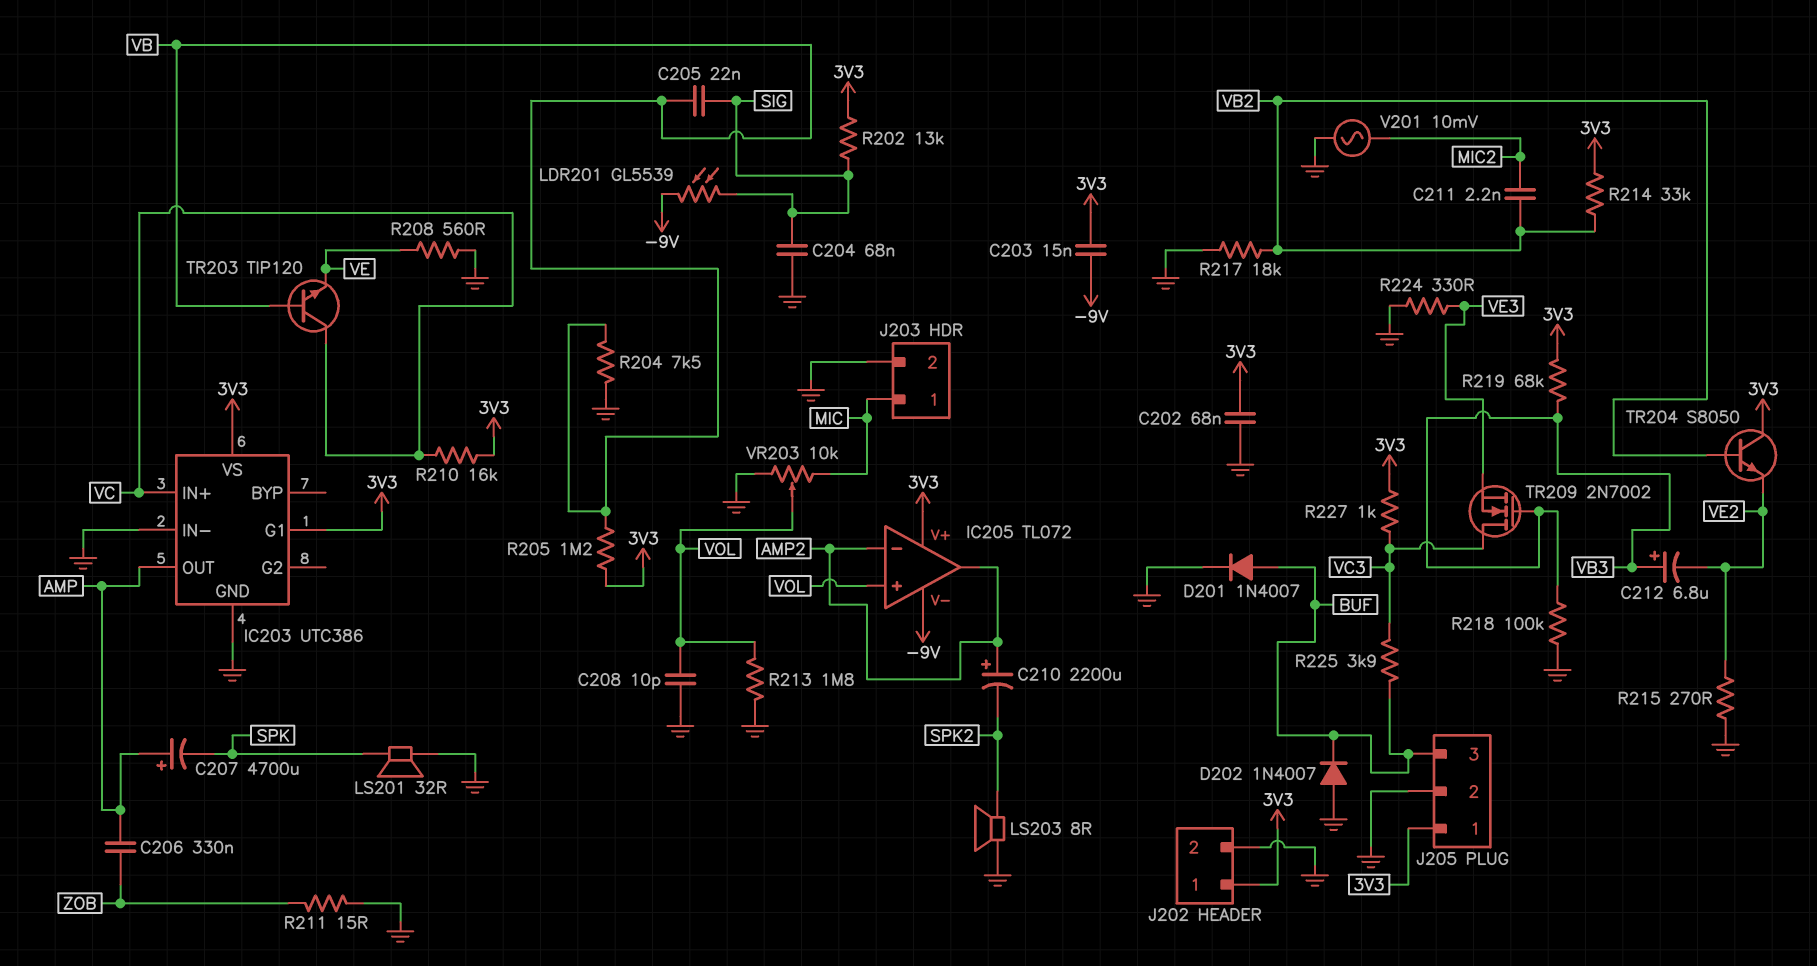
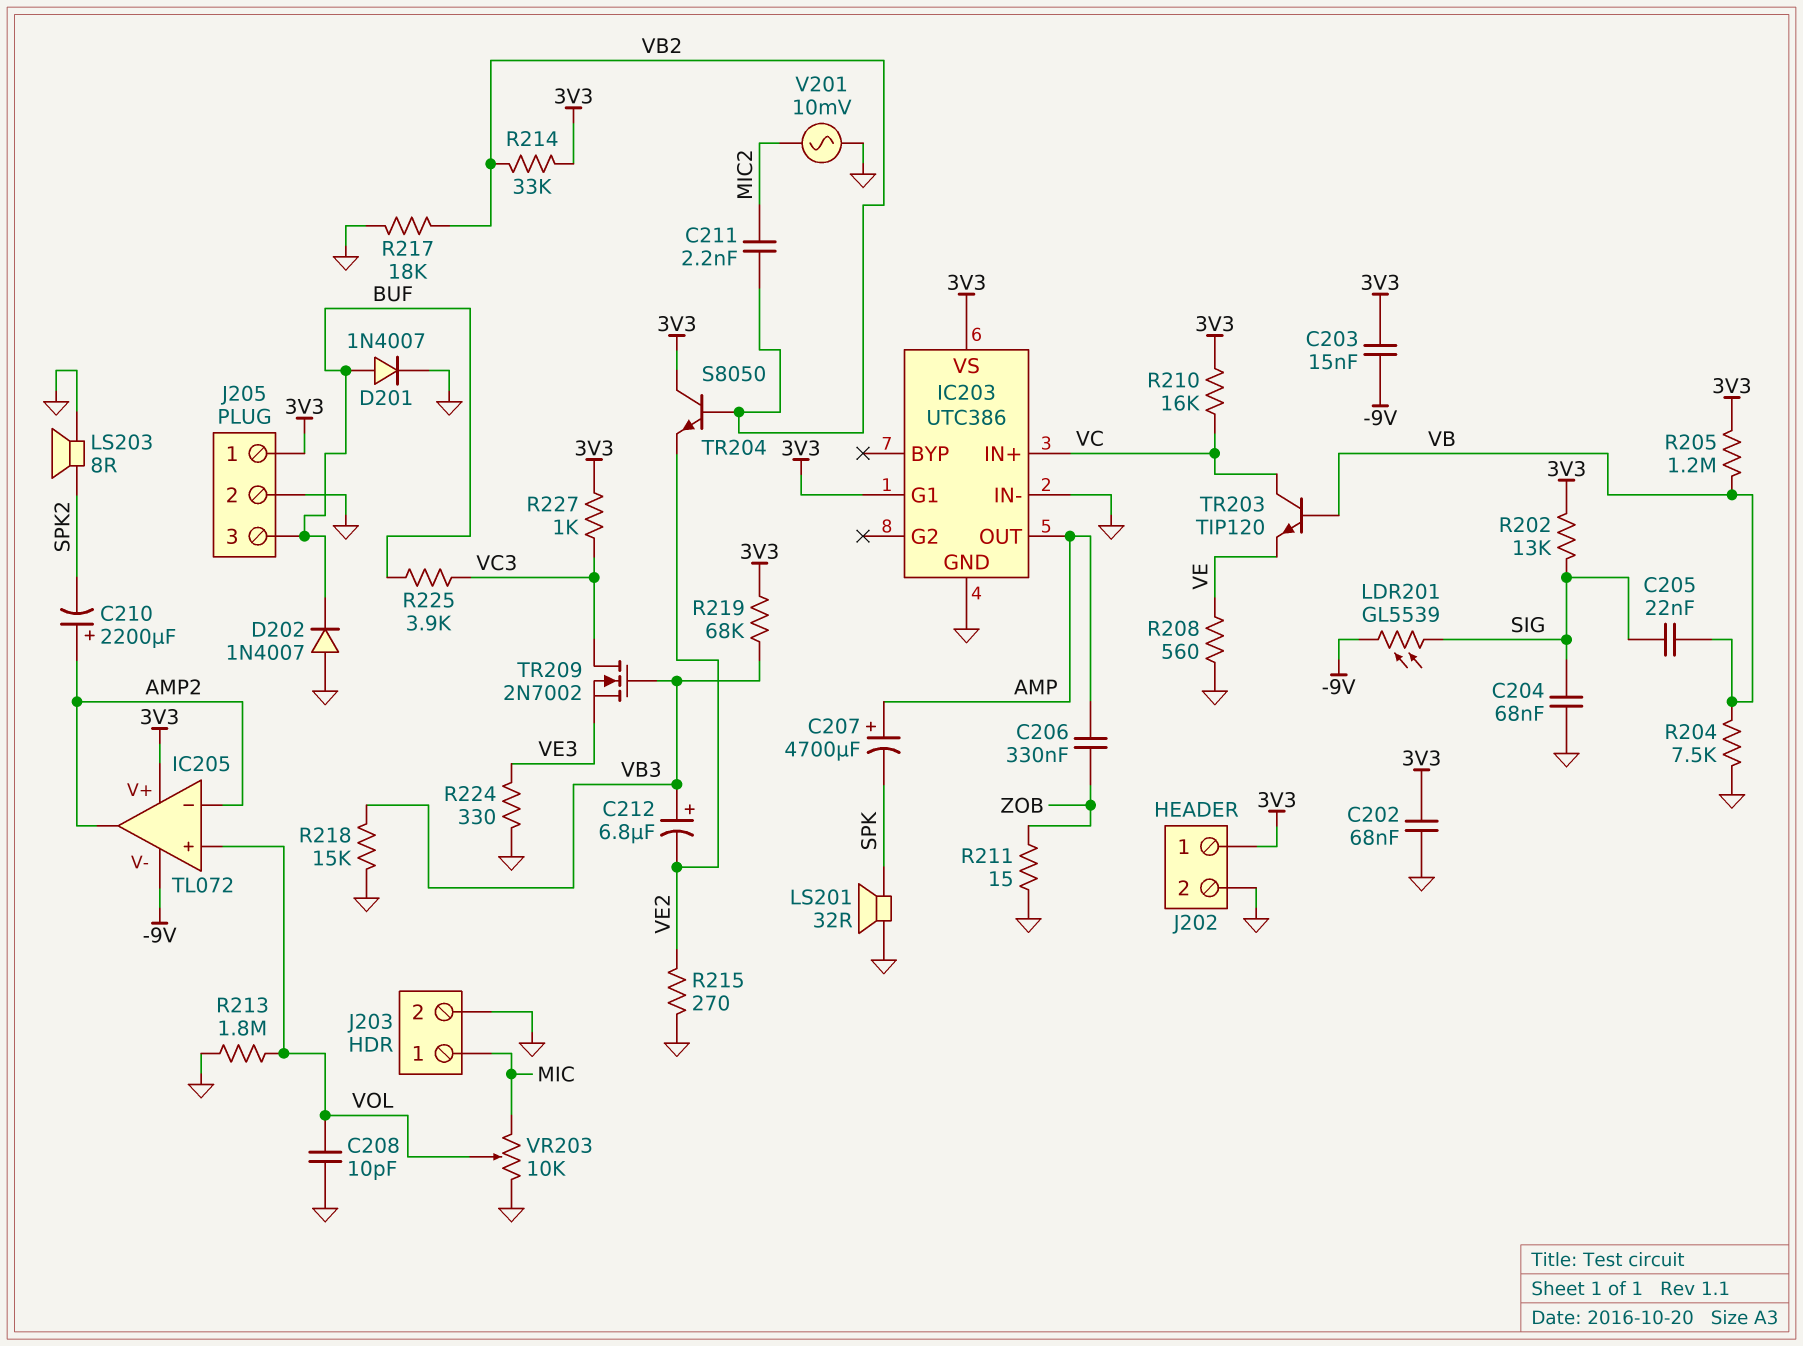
R218: 100k (GND, VB3) -> 15k (GND, VB3)

